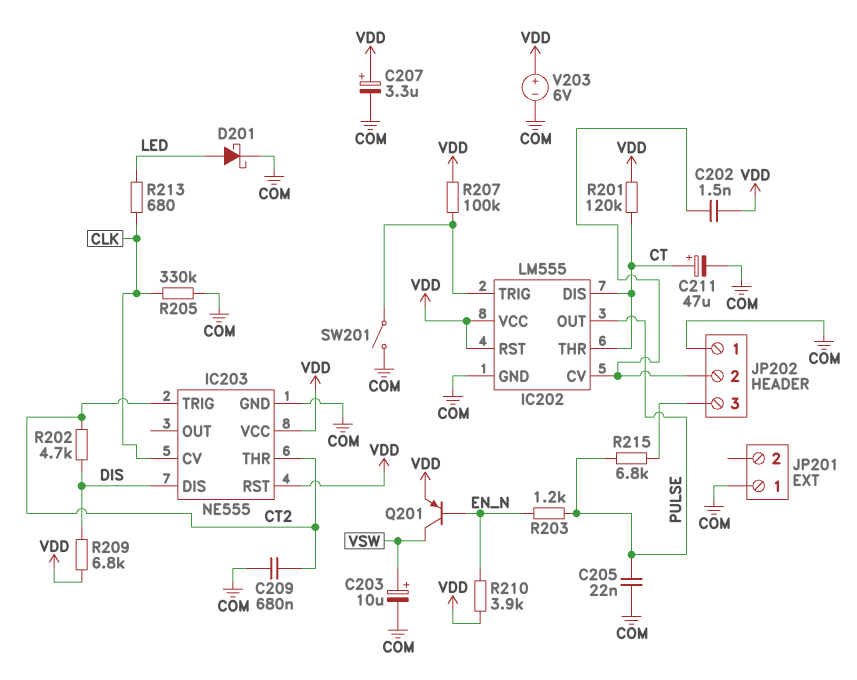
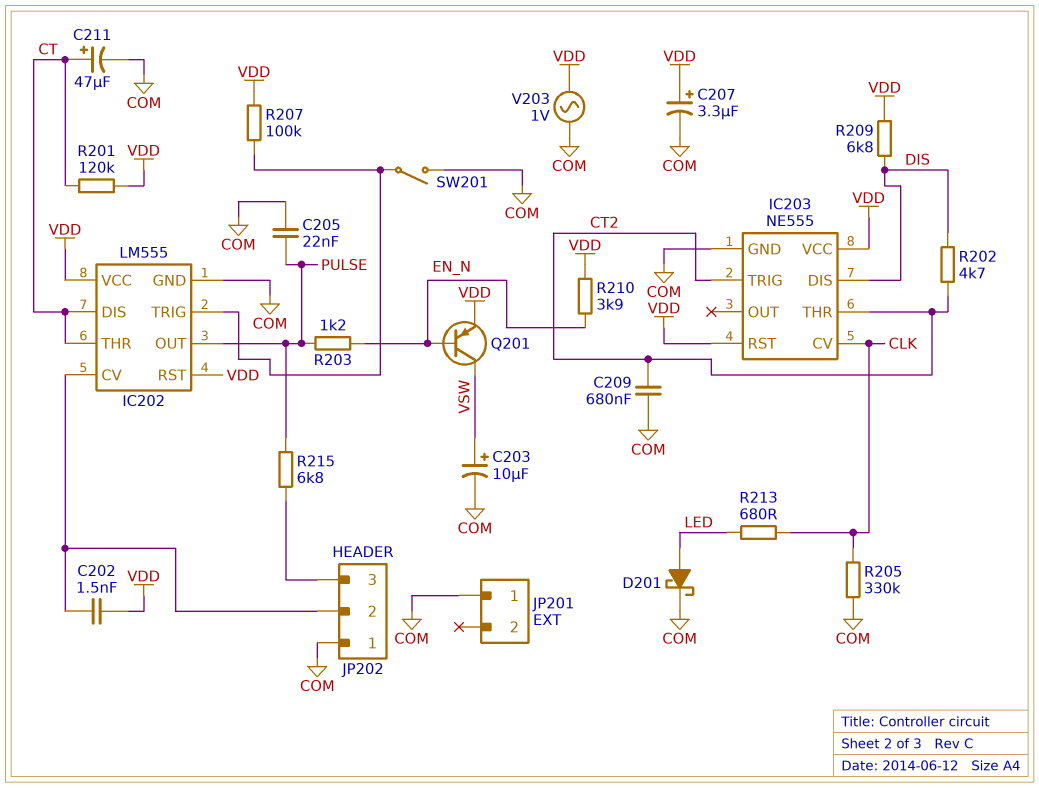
V203: 6V (plus VDD, minus COM) -> AC 1V (COM, VDD)

